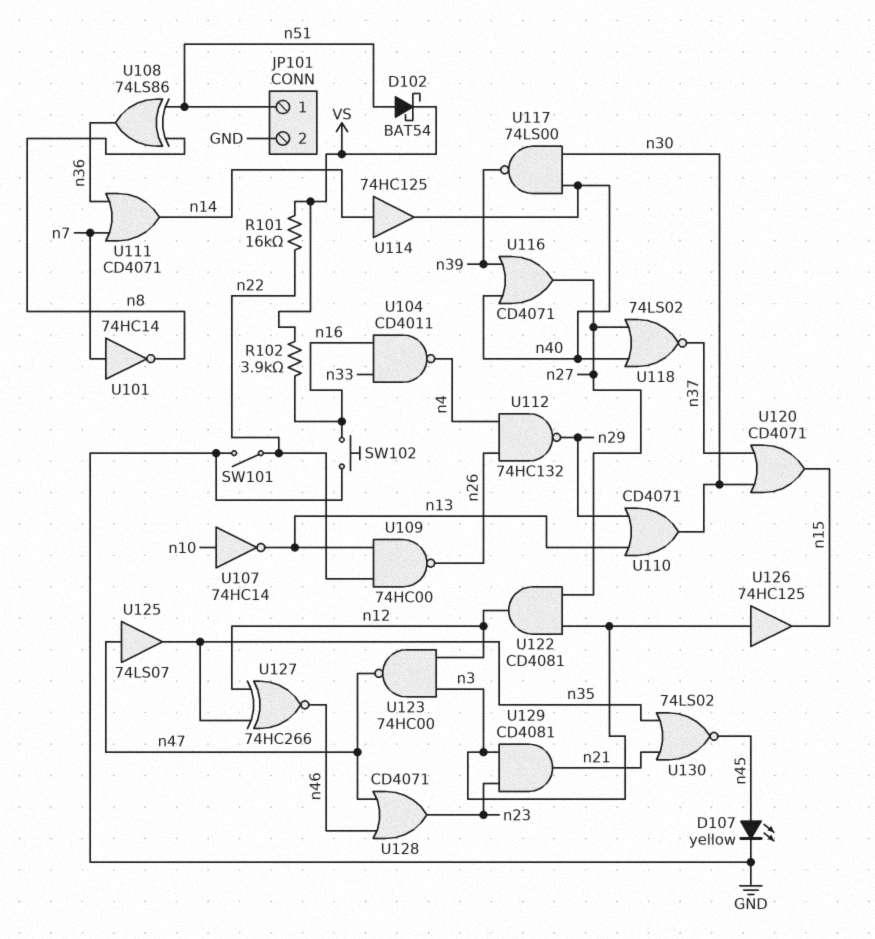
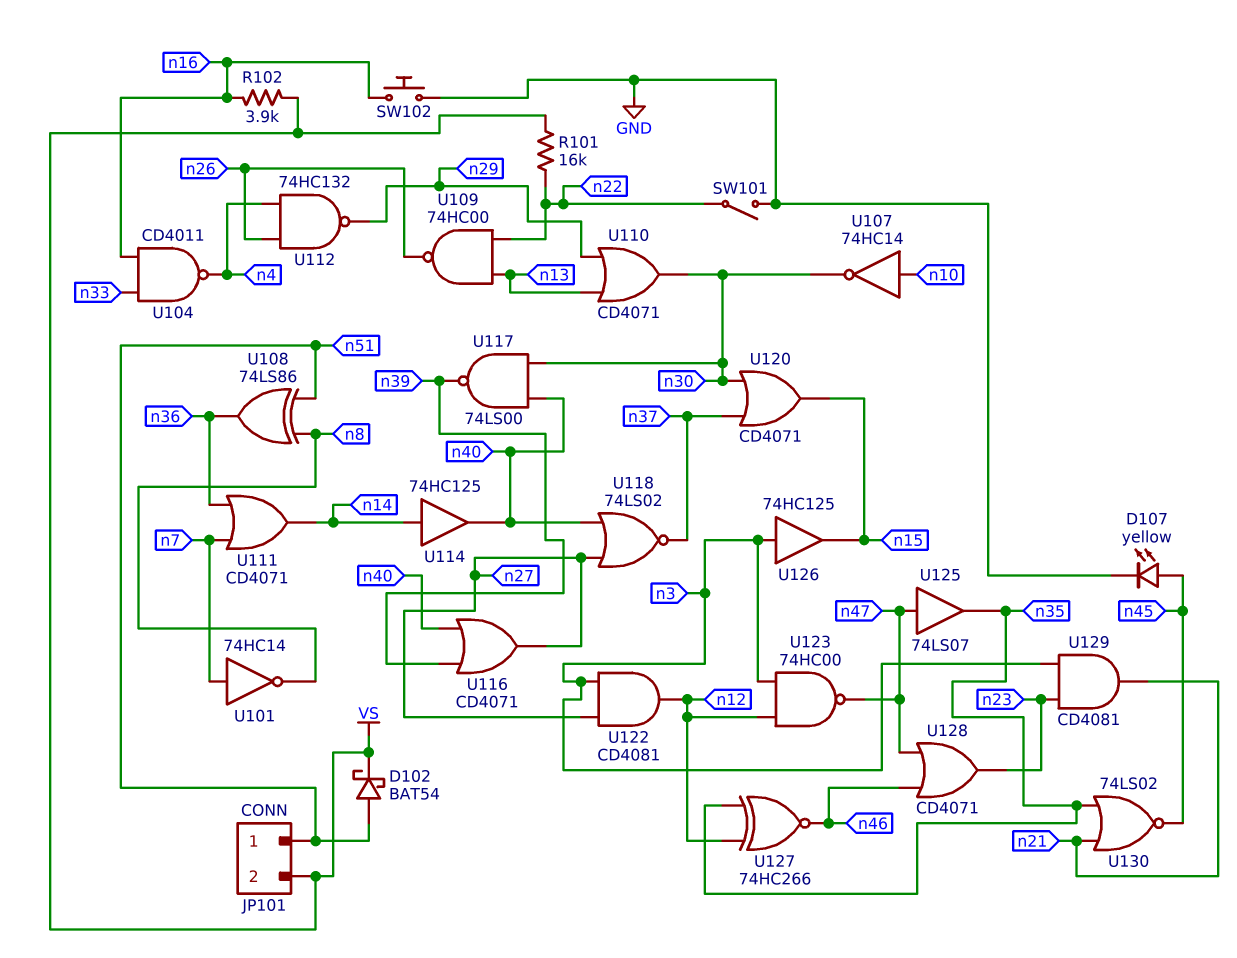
JP101 pin 2: GND -> VS
U107: NOT 74HC14 (in n10, out n13) -> NOT 74HC14 (in n10, out n30)

